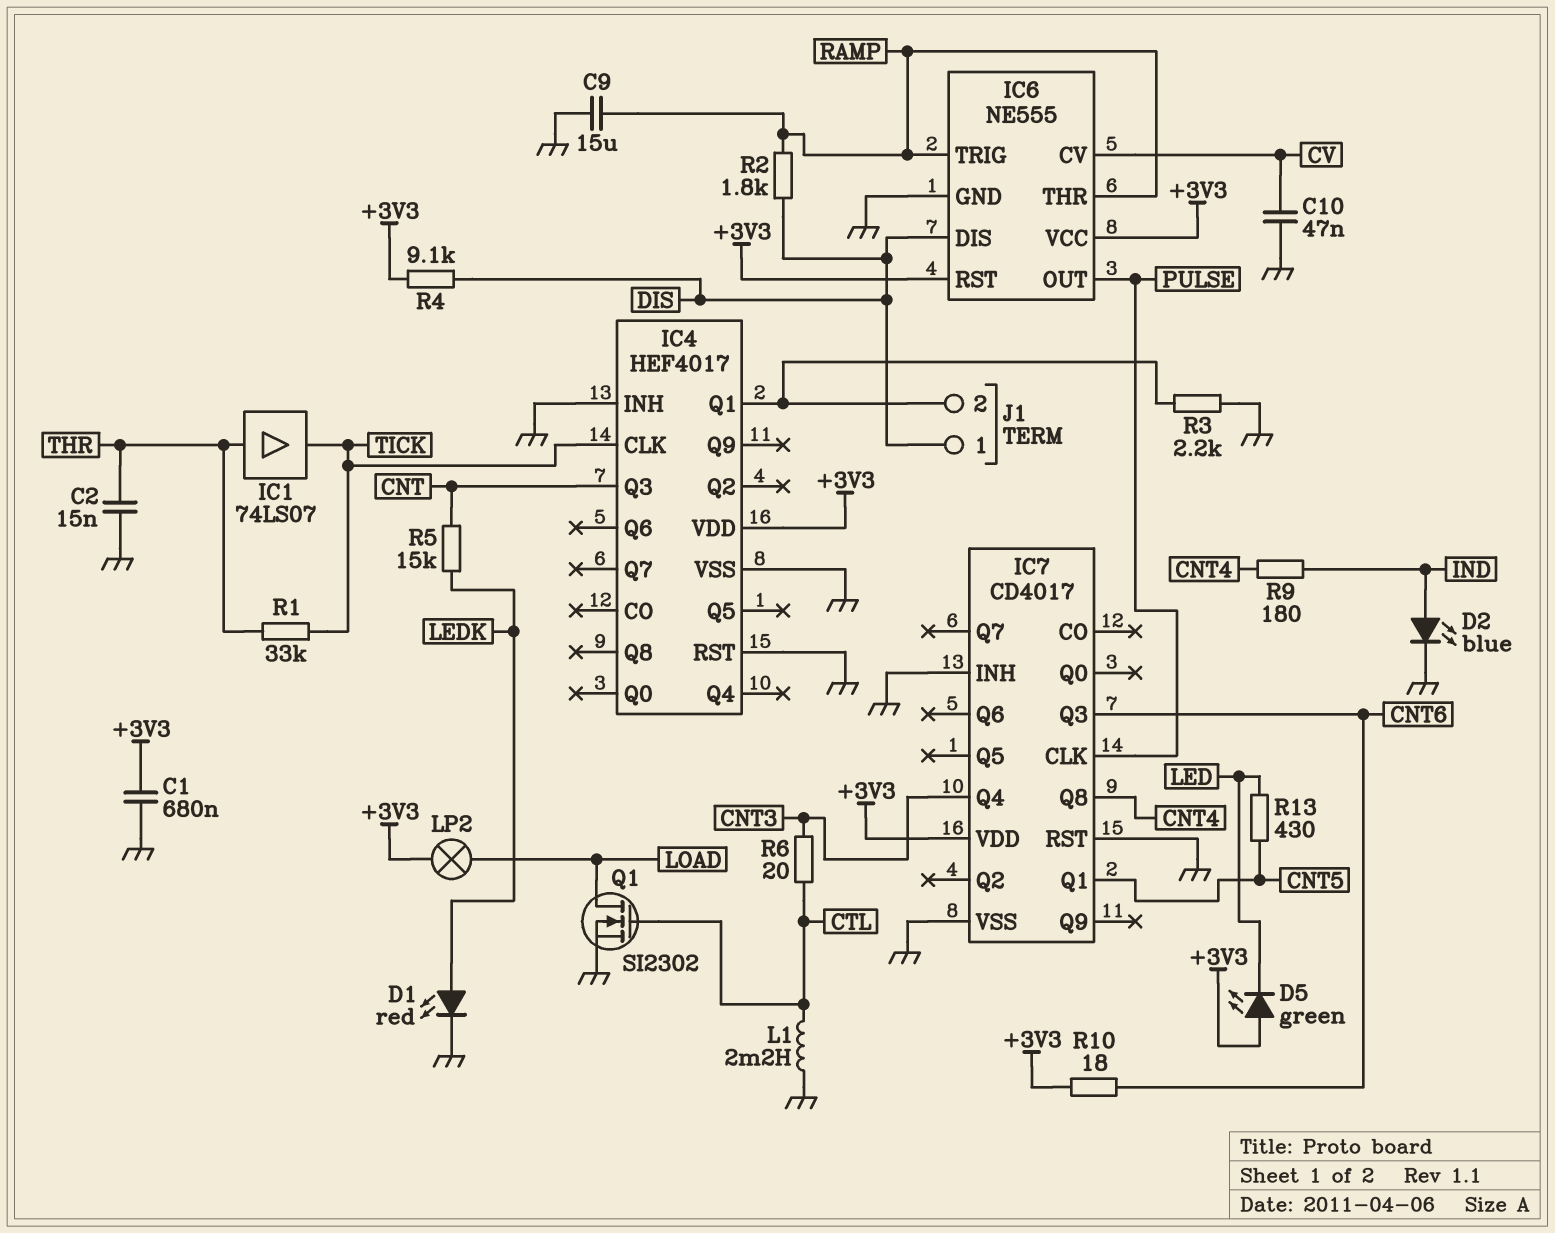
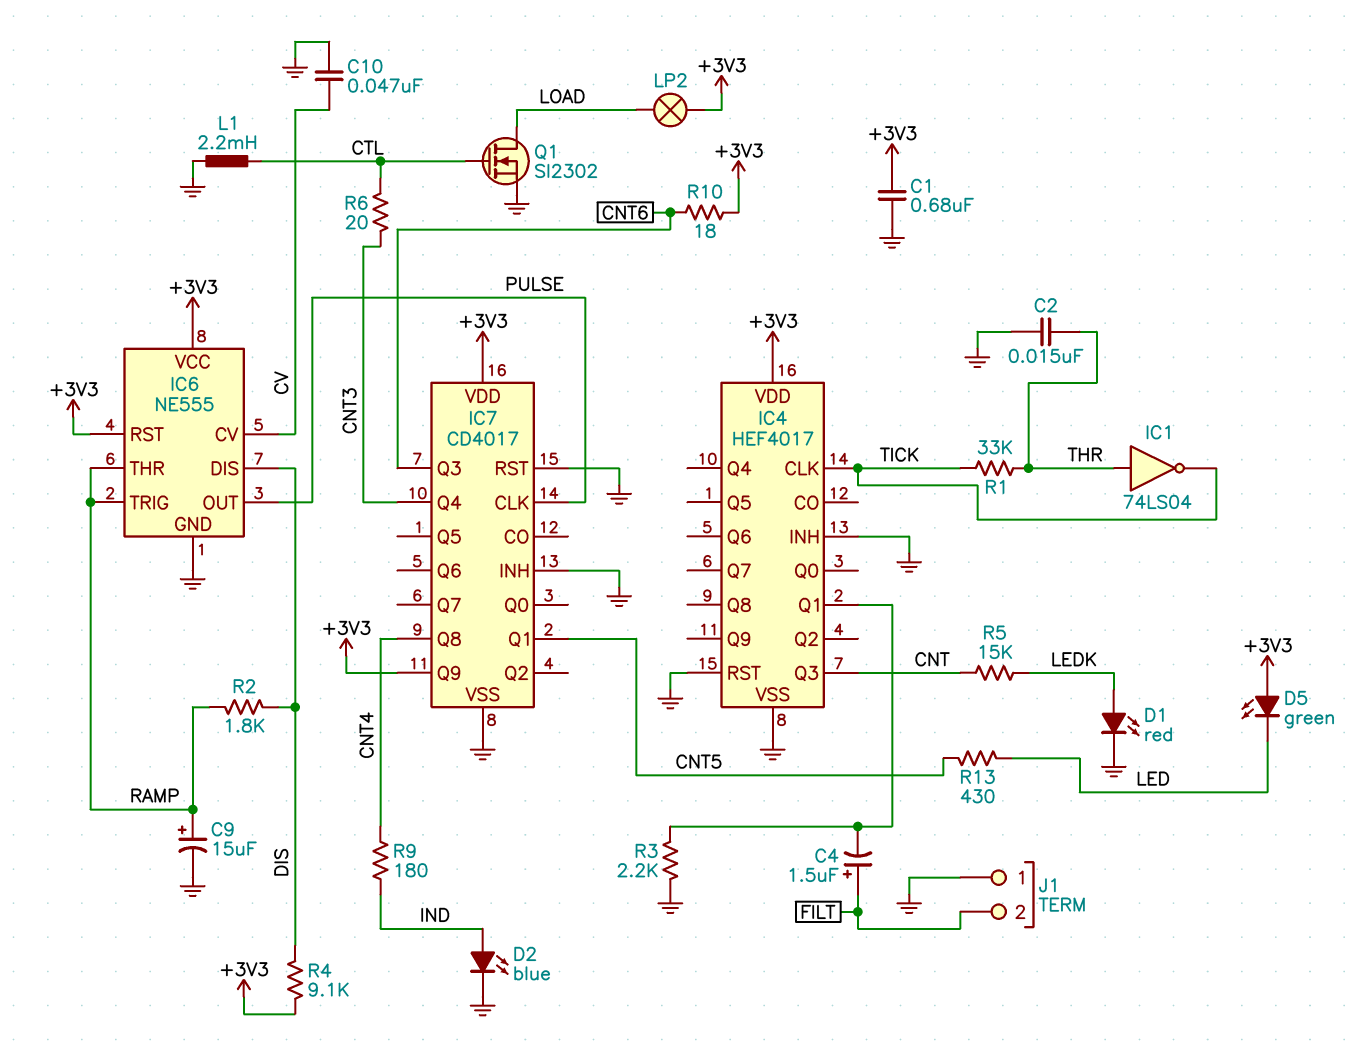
C4: none -> 1.5uF (plus FILT, minus IC4/Q1)
C9: 15uF (GND, RAMP) -> 15uF (plus RAMP, minus GND)
IC1: buffer 74LS07 (in THR, out TICK) -> NOT 74LS04 (in THR, out TICK)
IC7 pin Q9: none -> +3V3
J1 pin 1: DIS -> GND
J1 pin 2: IC4/Q1 -> FILT

